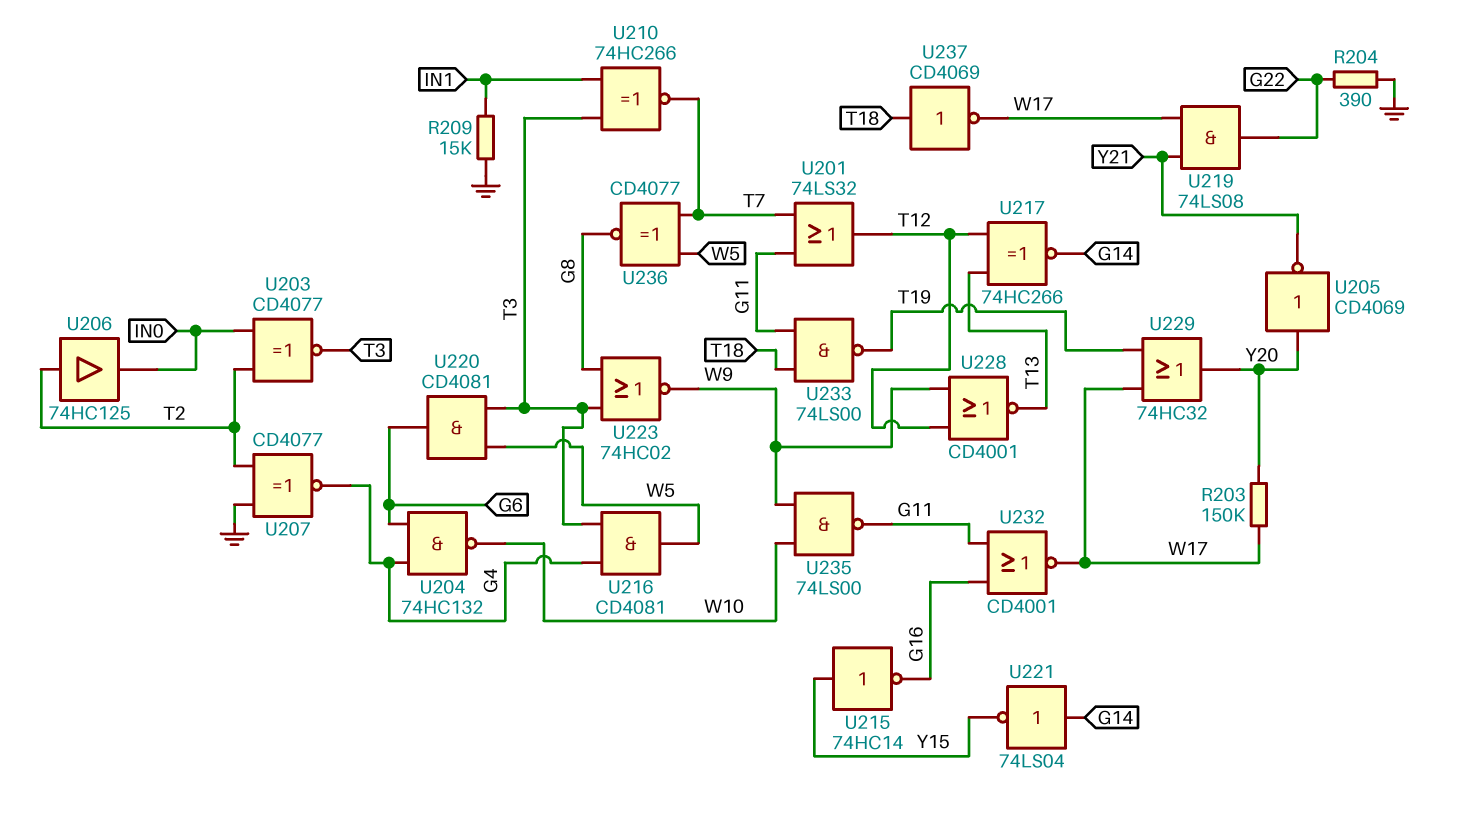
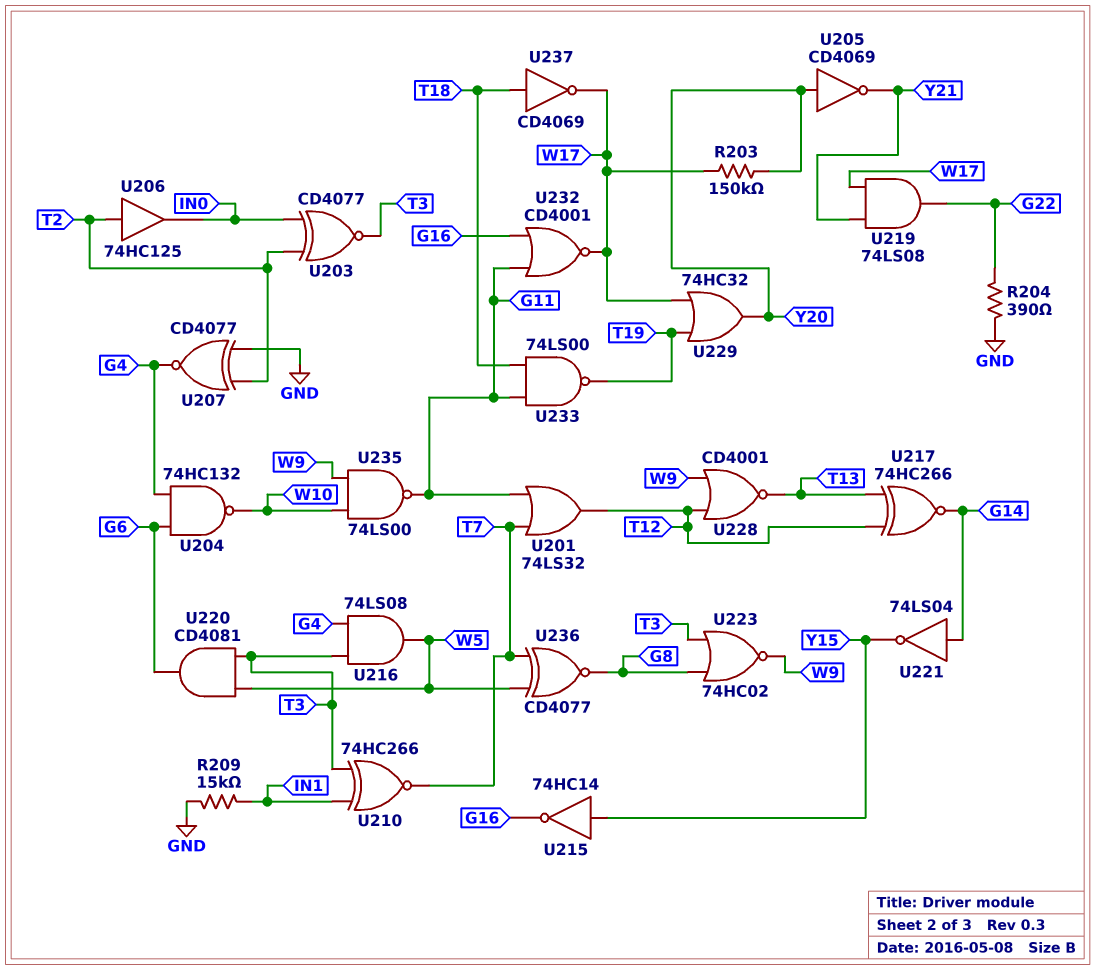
U216: AND CD4081 (in G4, in T3, out W5) -> AND 74LS08 (in G4, in T3, out W5)

